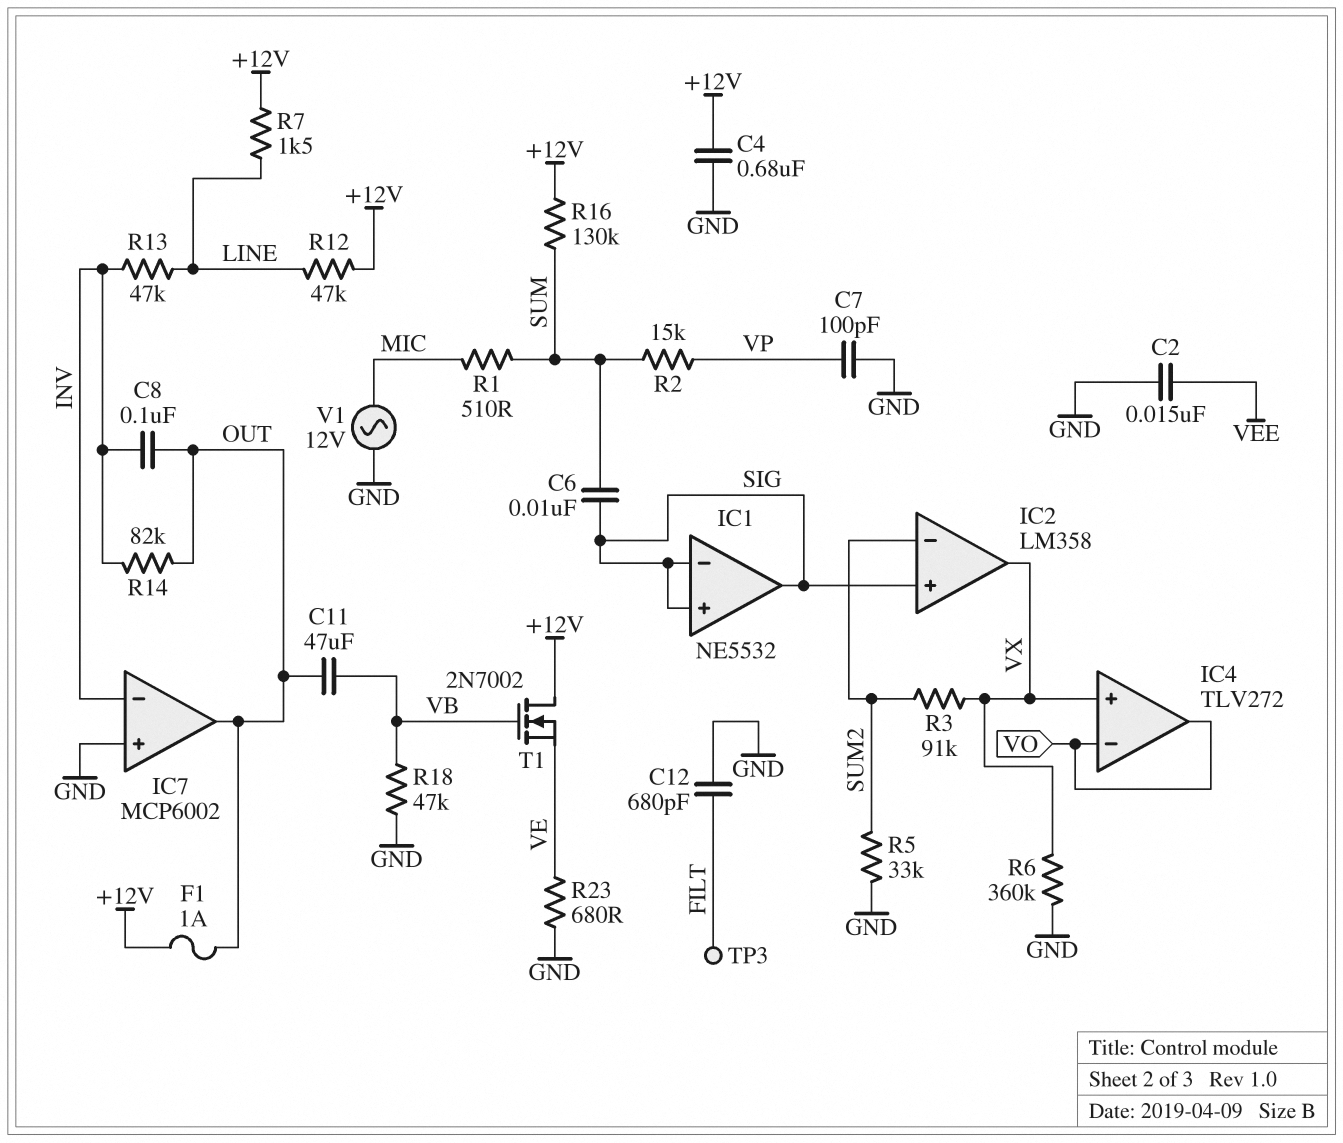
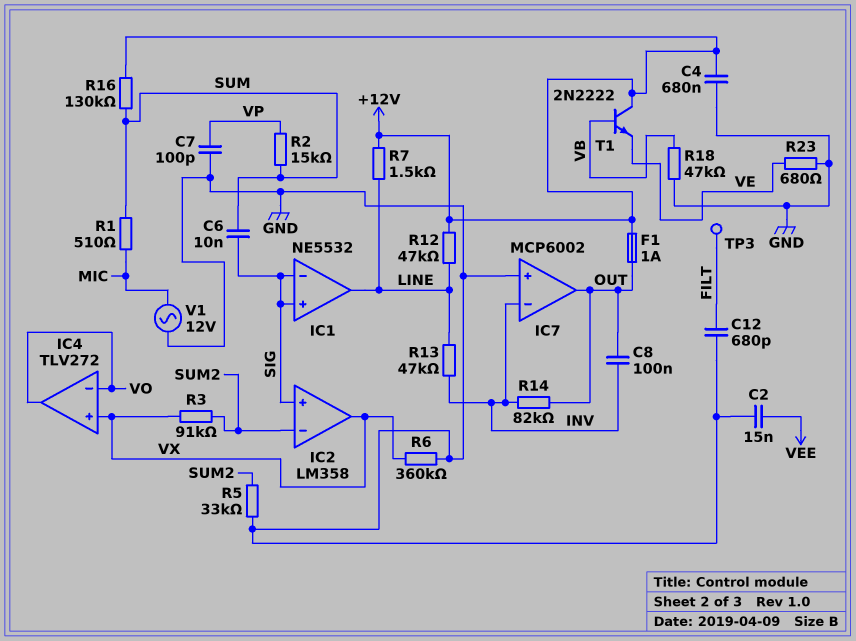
C11: 47uF (OUT, VB) -> none
IC1 pin out: SIG -> LINE
T1: NMOS 2N7002 (G VB, D +12V, S VE) -> NPN 2N2222 (B VB, C +12V, E VE)

